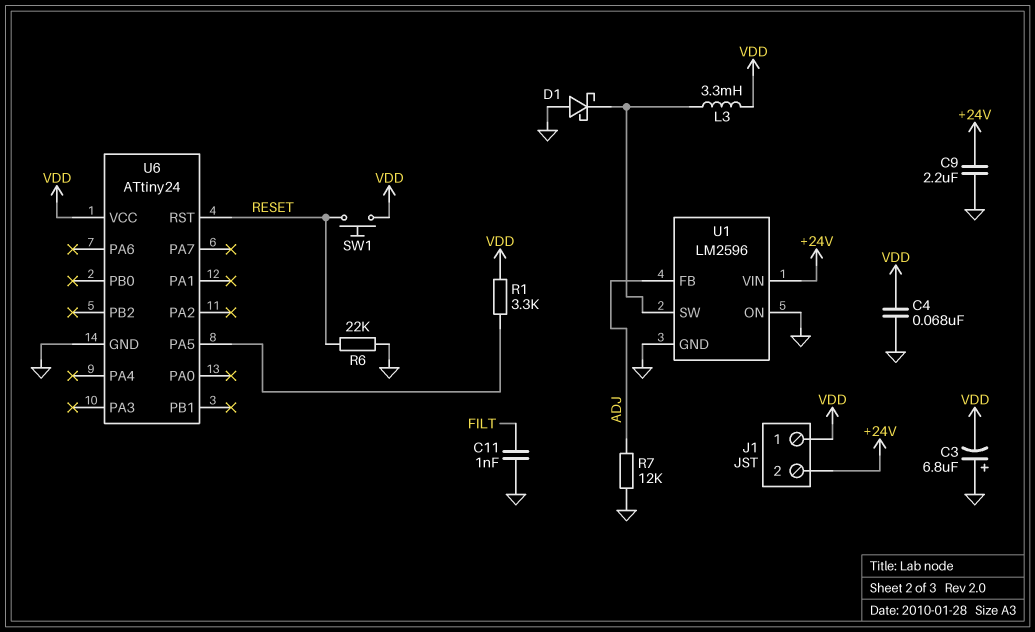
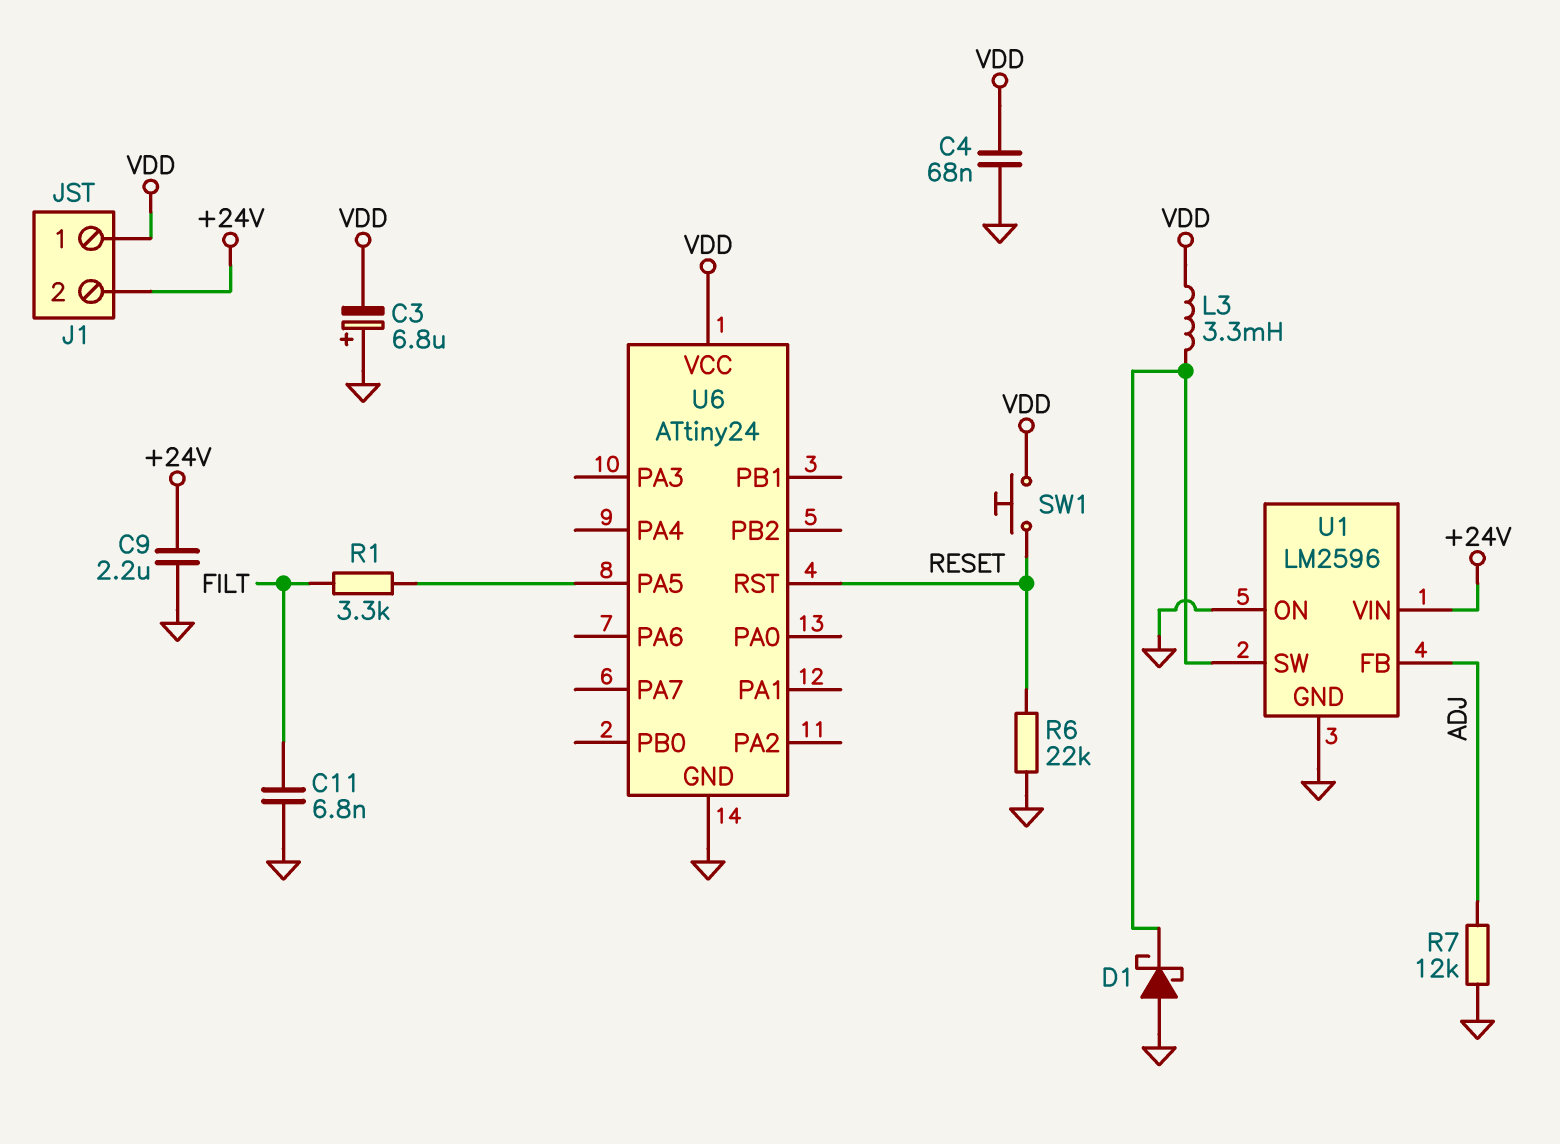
C11: 1nF (FILT, GND) -> 6.8nF (FILT, GND)
R1: 3.3k (U6/PA5, VDD) -> 3.3k (FILT, U6/PA5)

